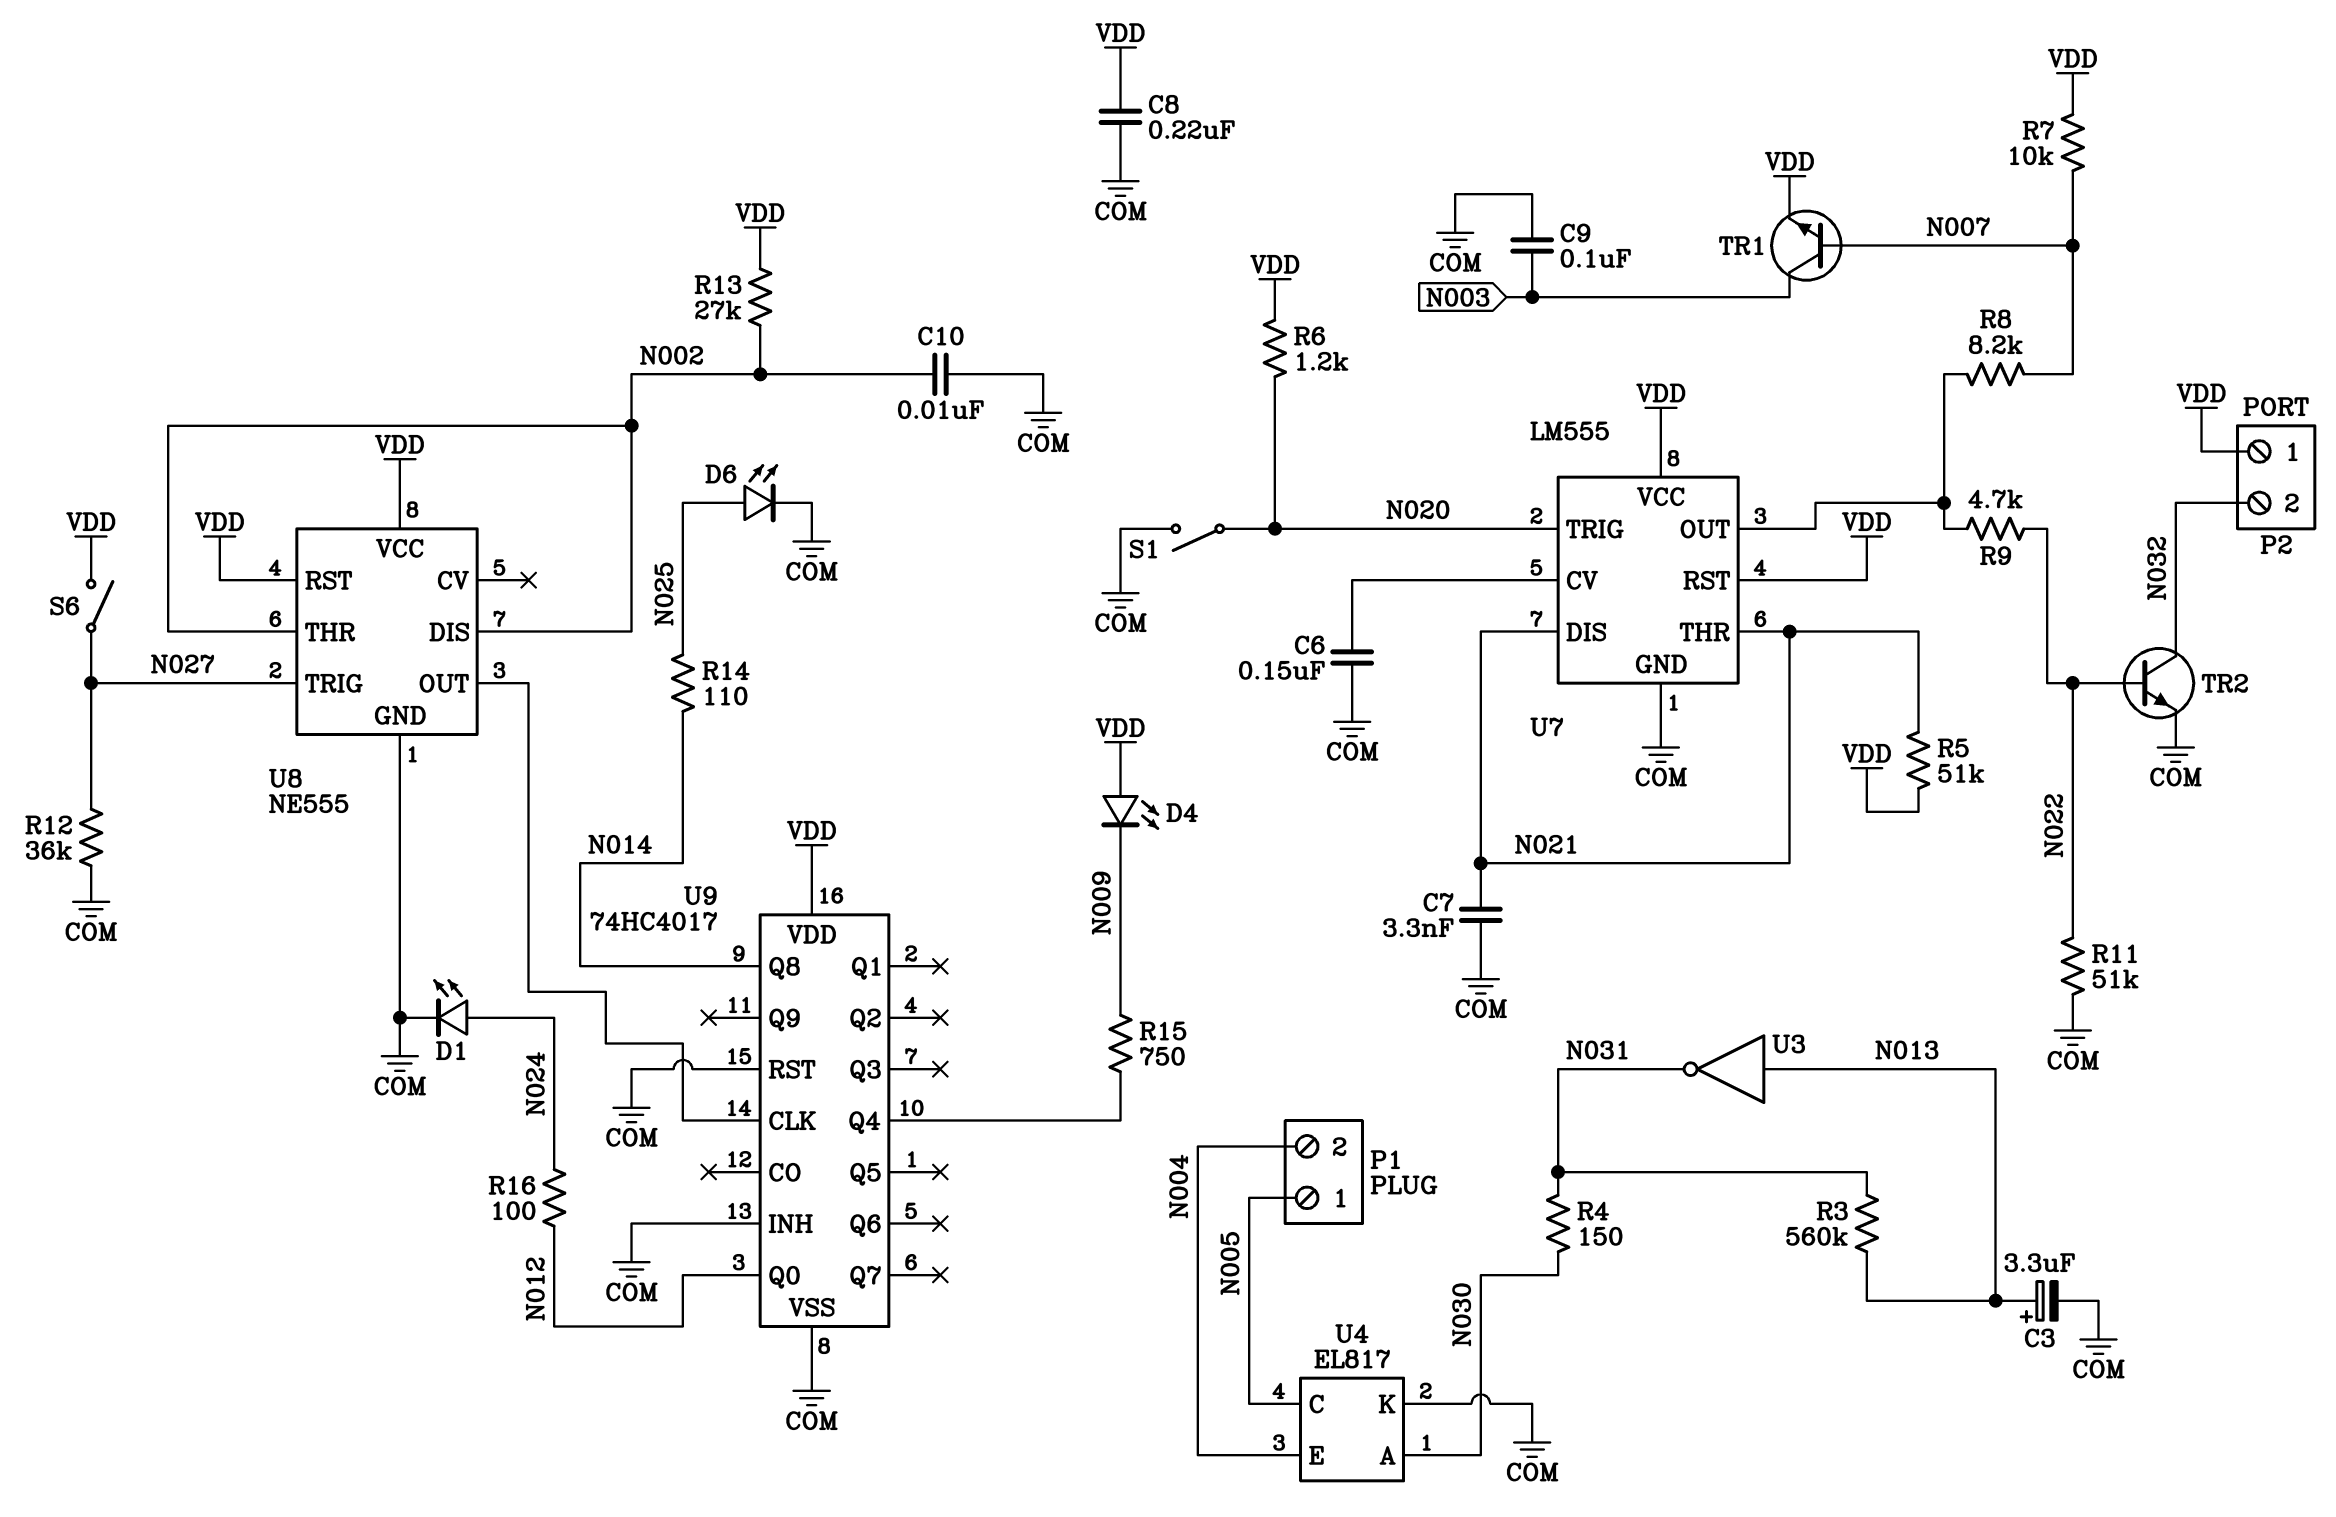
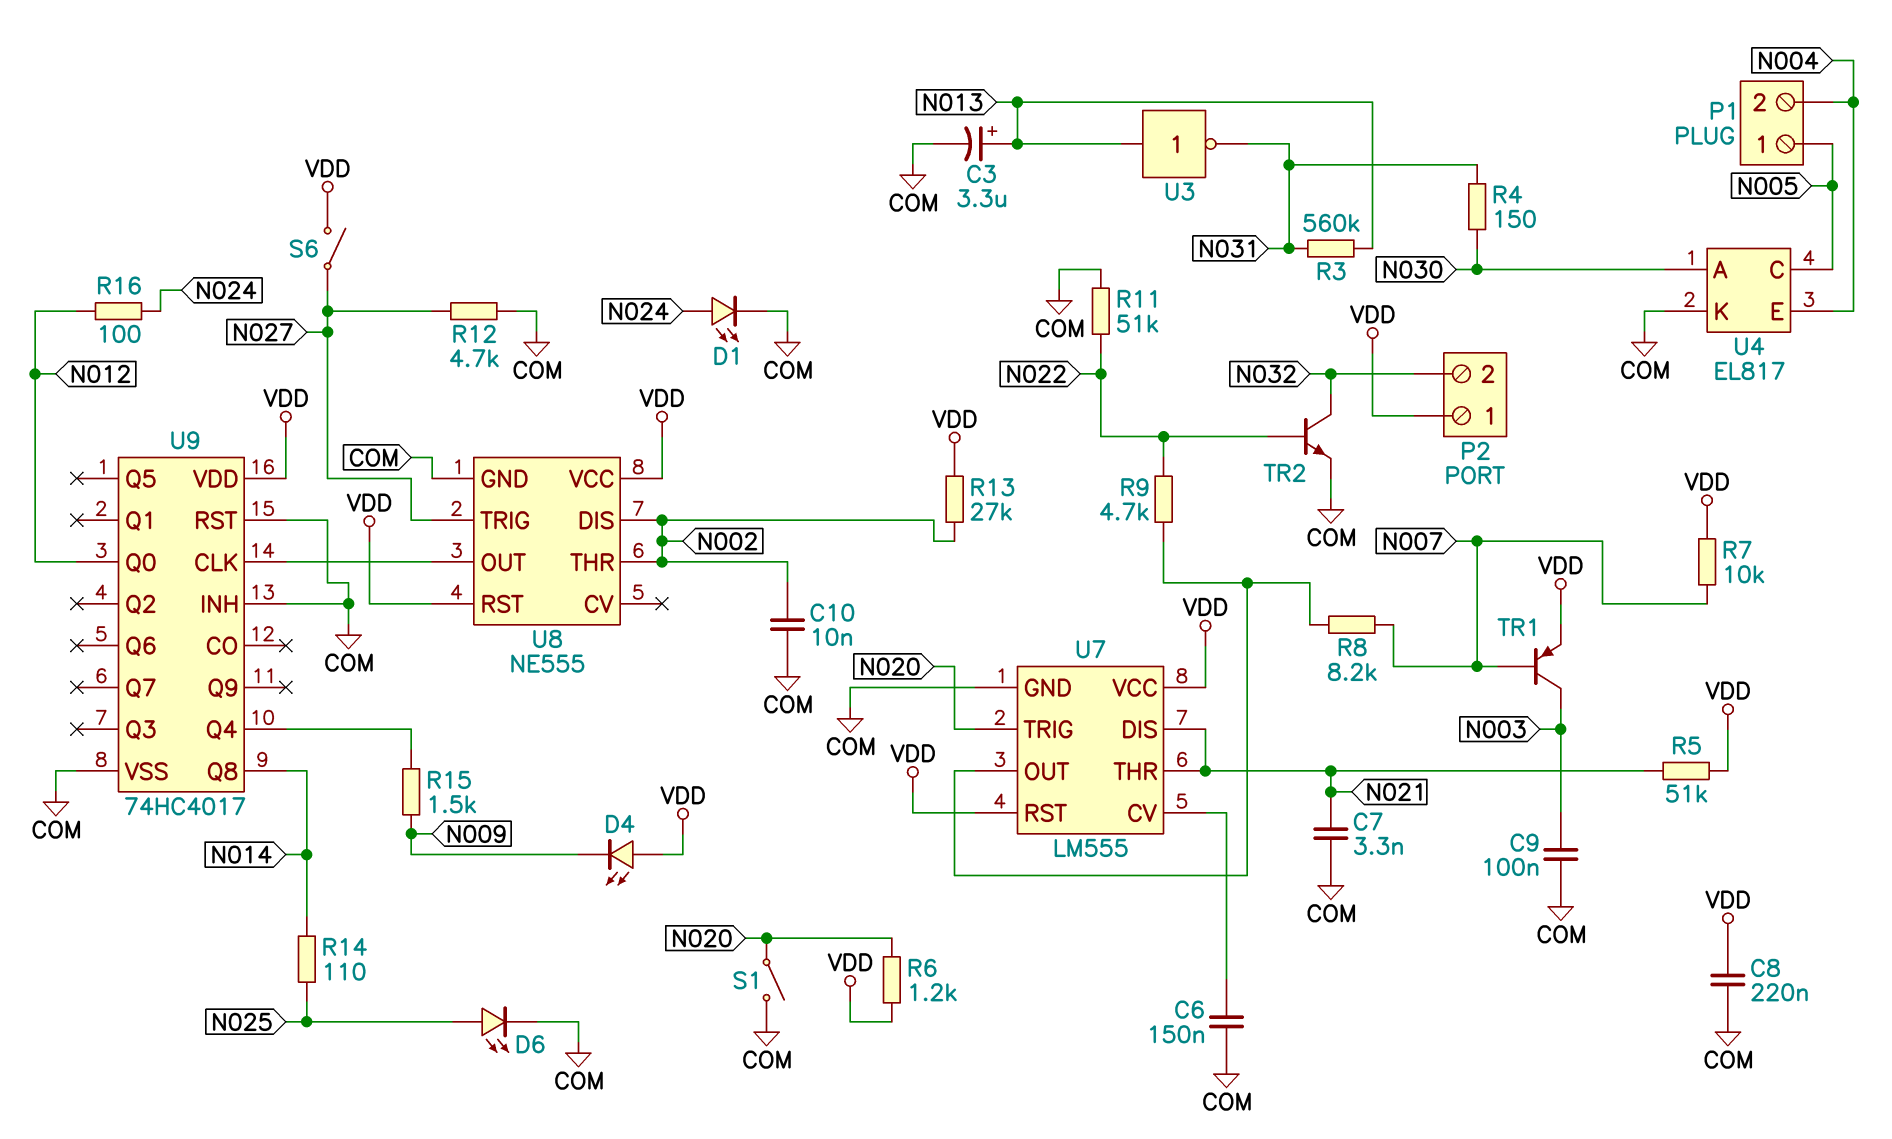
R12: 36k (COM, N027) -> 4.7k (COM, N027)
R15: 750 (N009, U9/Q4) -> 1.5k (N009, U9/Q4)
TR1: NPN (B N007, C N003, E VDD) -> PNP (B N007, C N003, E VDD)

